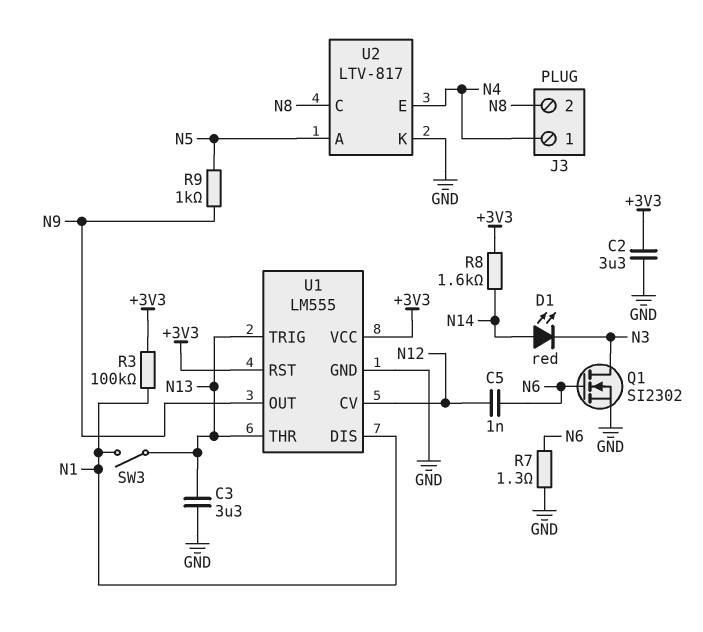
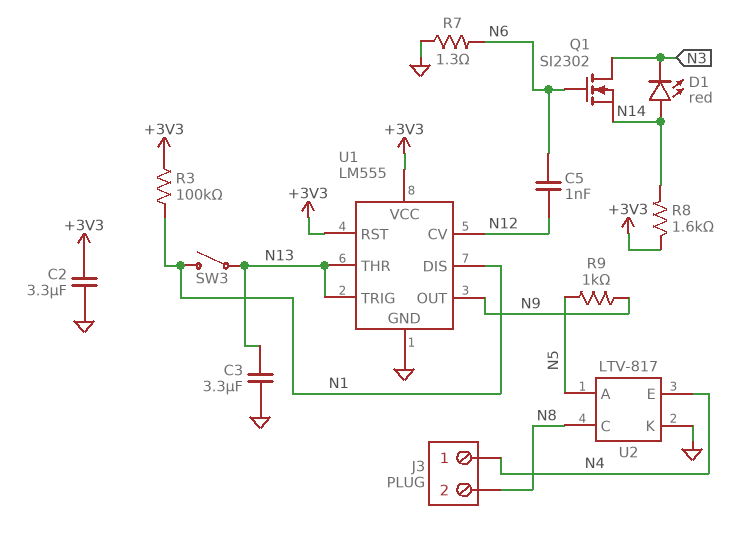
Q1: NMOS SI2302 (G N6, D N3, S GND) -> NMOS SI2302 (G N6, D N3, S N14)

